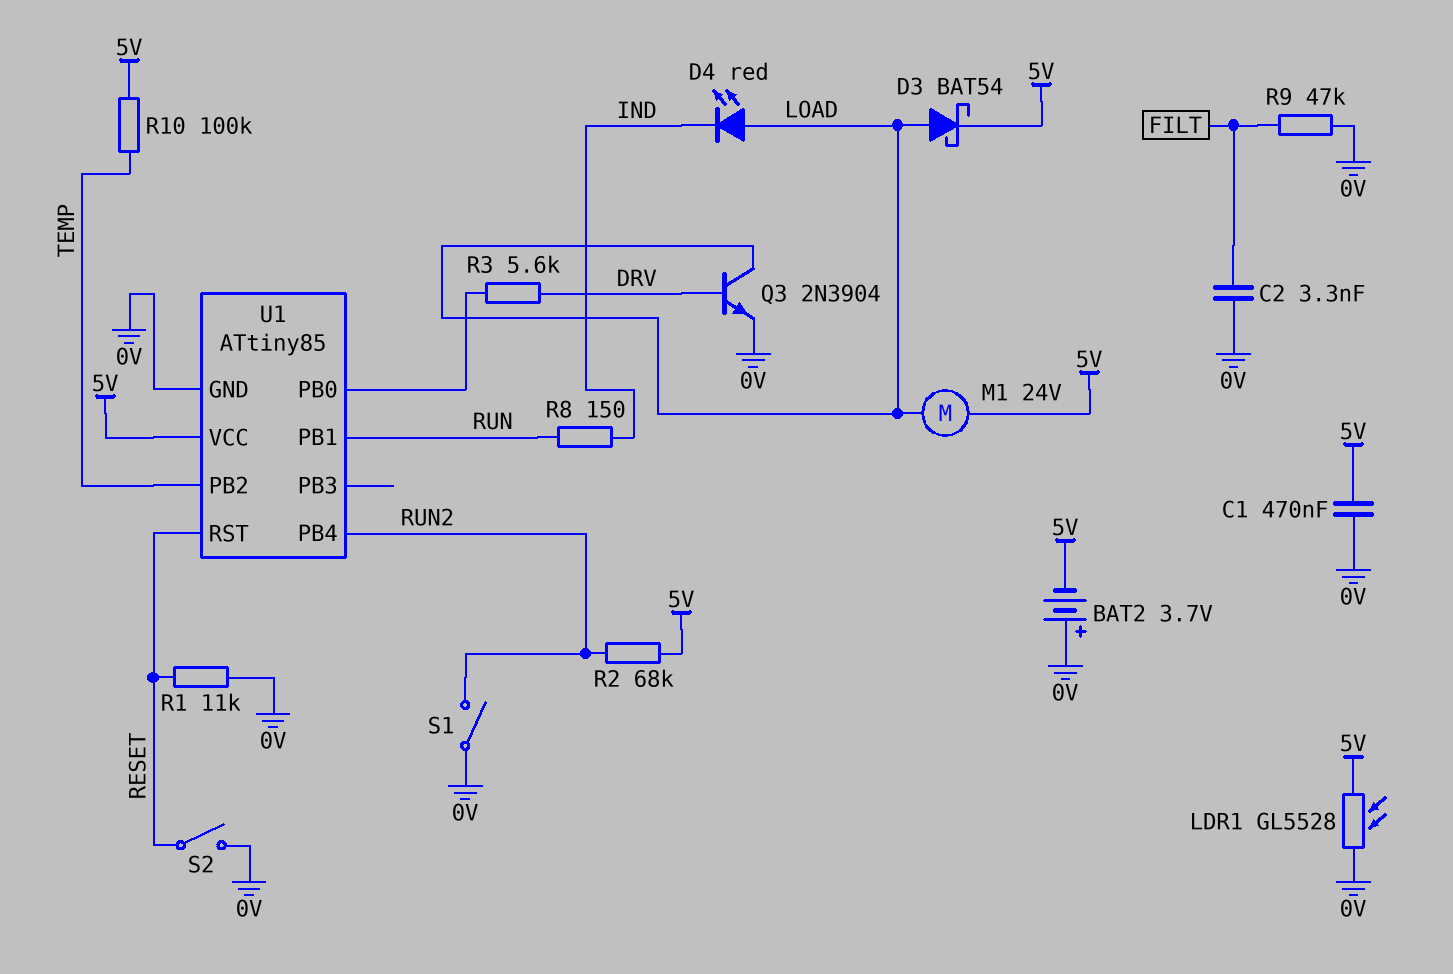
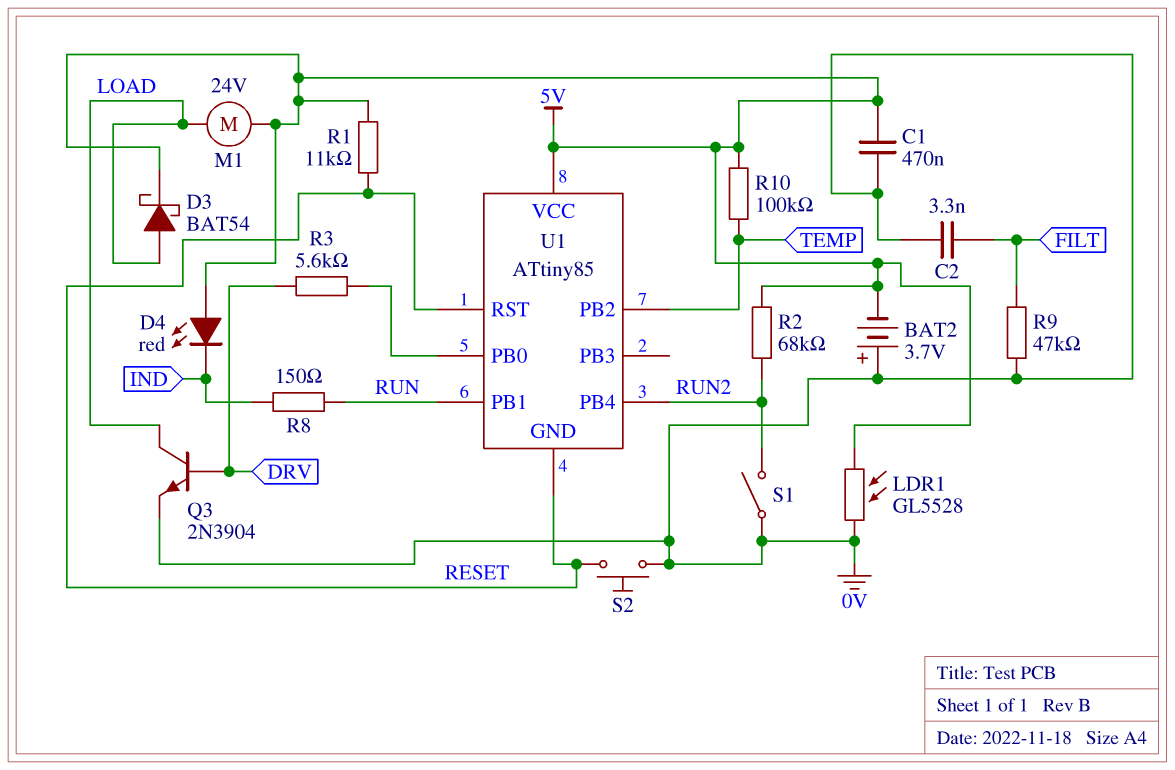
D4: LED red (A LOAD, K IND) -> LED red (A 5V, K IND)
R1: 11k (0V, RESET) -> 11k (5V, RESET)
S2: switch (0V, RESET) -> button (0V, RESET)
U1 pin GND: 0V -> RESET

